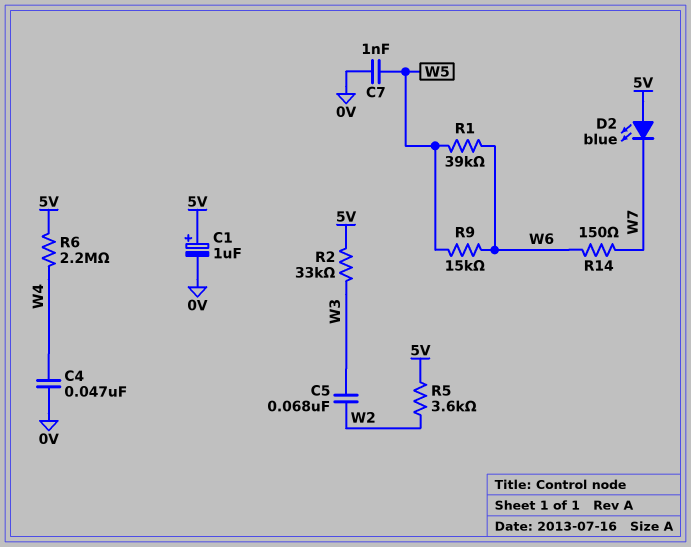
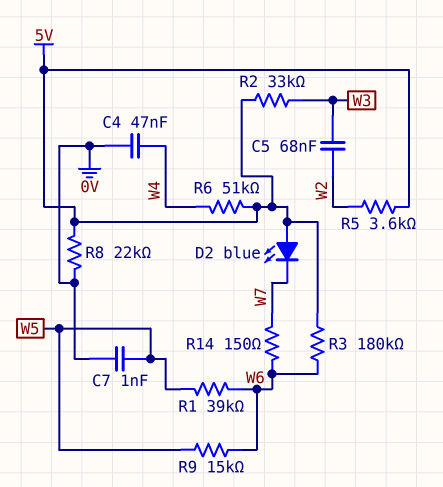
C1: 1uF (plus 5V, minus 0V) -> none
R3: none -> 180k (5V, W6)
R6: 2.2M (5V, W4) -> 51k (5V, W4)
R8: none -> 22k (0V, 5V)

